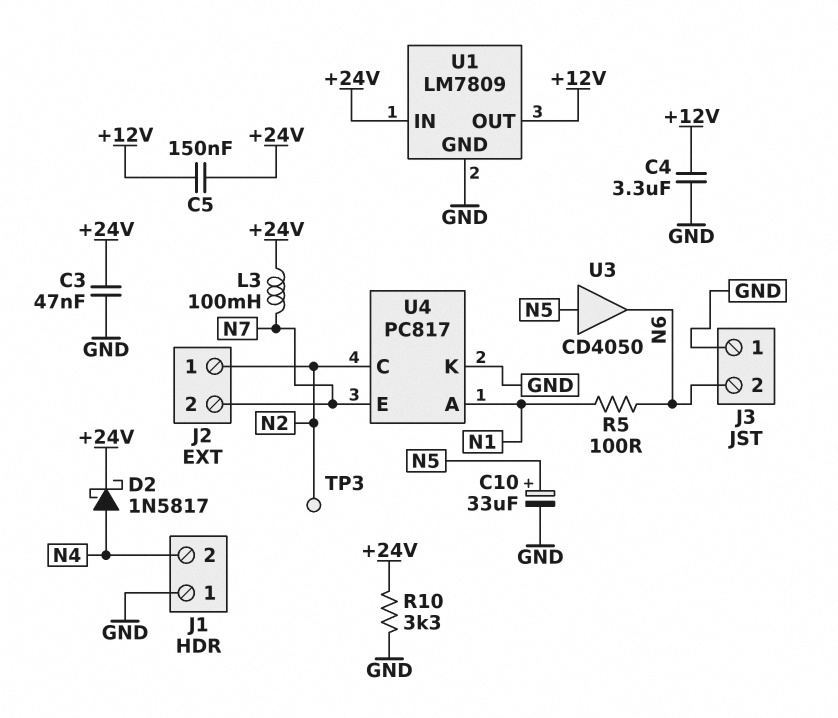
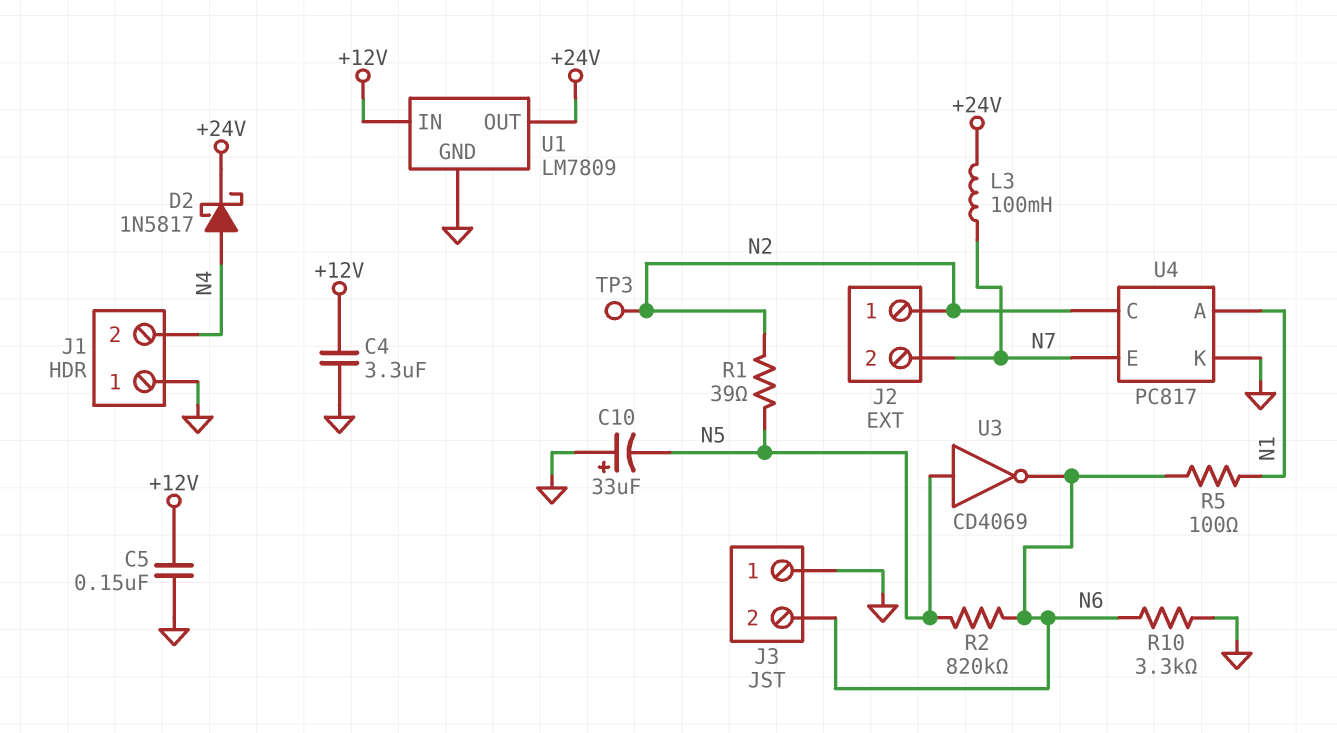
C3: 47nF (+24V, GND) -> none
C5: 150nF (+12V, +24V) -> 150nF (+12V, GND)
C10: 33uF (plus N5, minus GND) -> 33uF (plus GND, minus N5)
R1: none -> 39 (N2, N5)
R2: none -> 820k (N5, N6)
R10: 3.3k (+24V, GND) -> 3.3k (GND, N6)
U1 pin IN: +24V -> +12V
U1 pin OUT: +12V -> +24V
U3: buffer CD4050 (in N5, out N6) -> NOT CD4069 (in N5, out N6)

